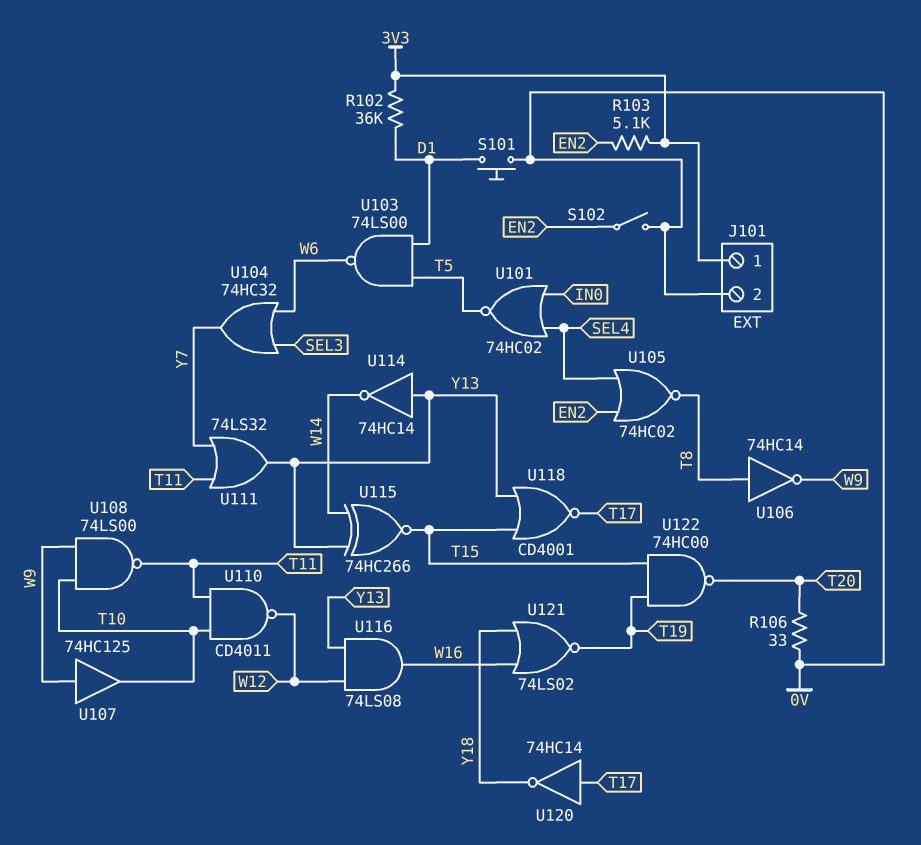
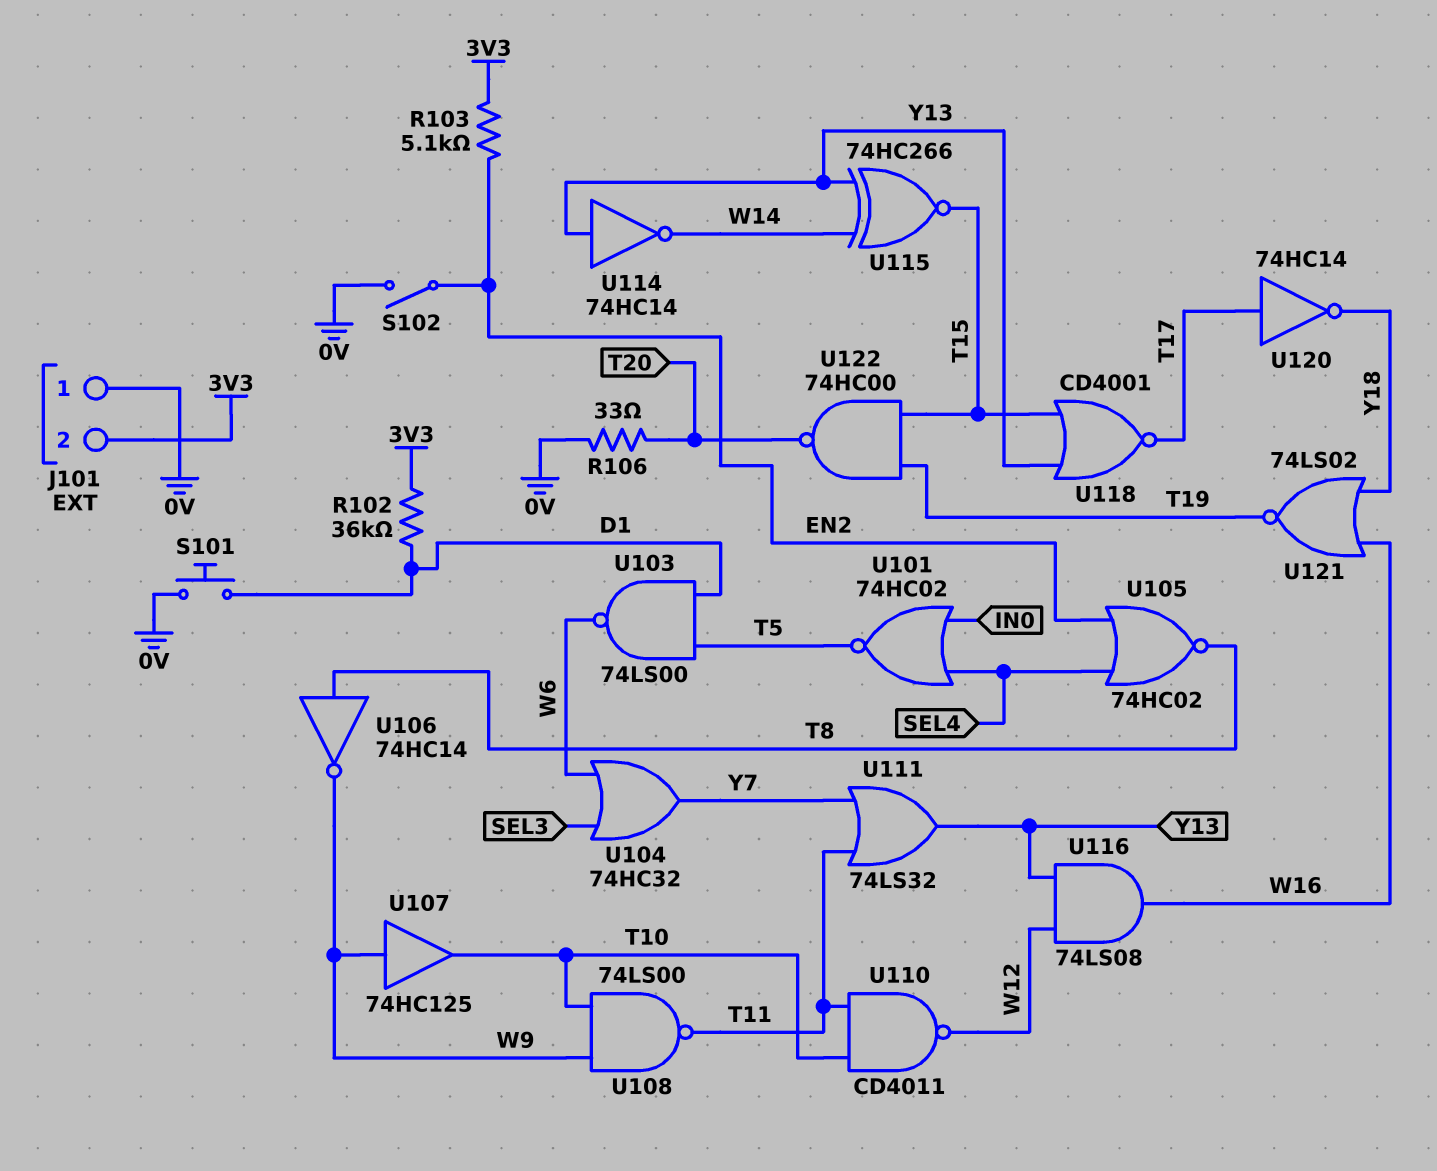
J101 pin 1: 3V3 -> 0V
J101 pin 2: 0V -> 3V3

